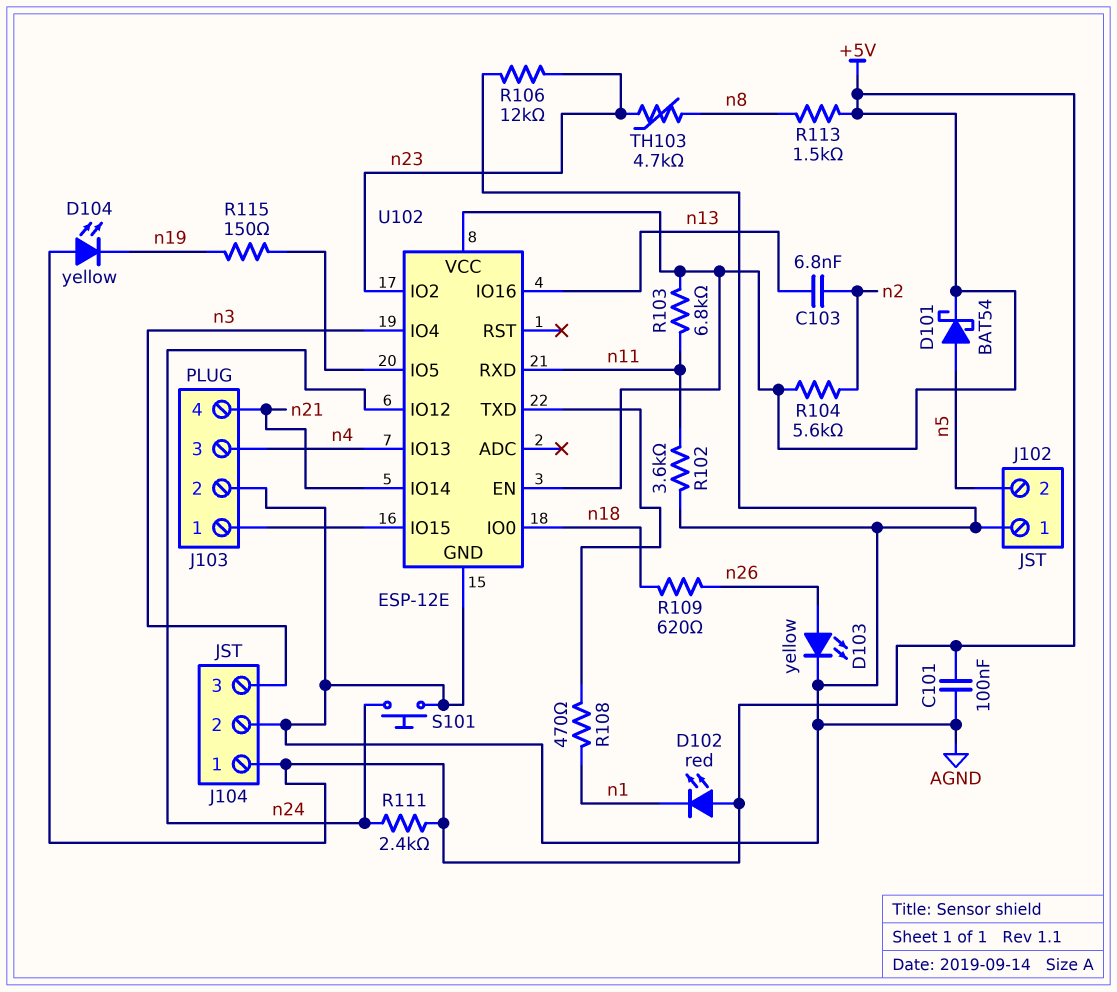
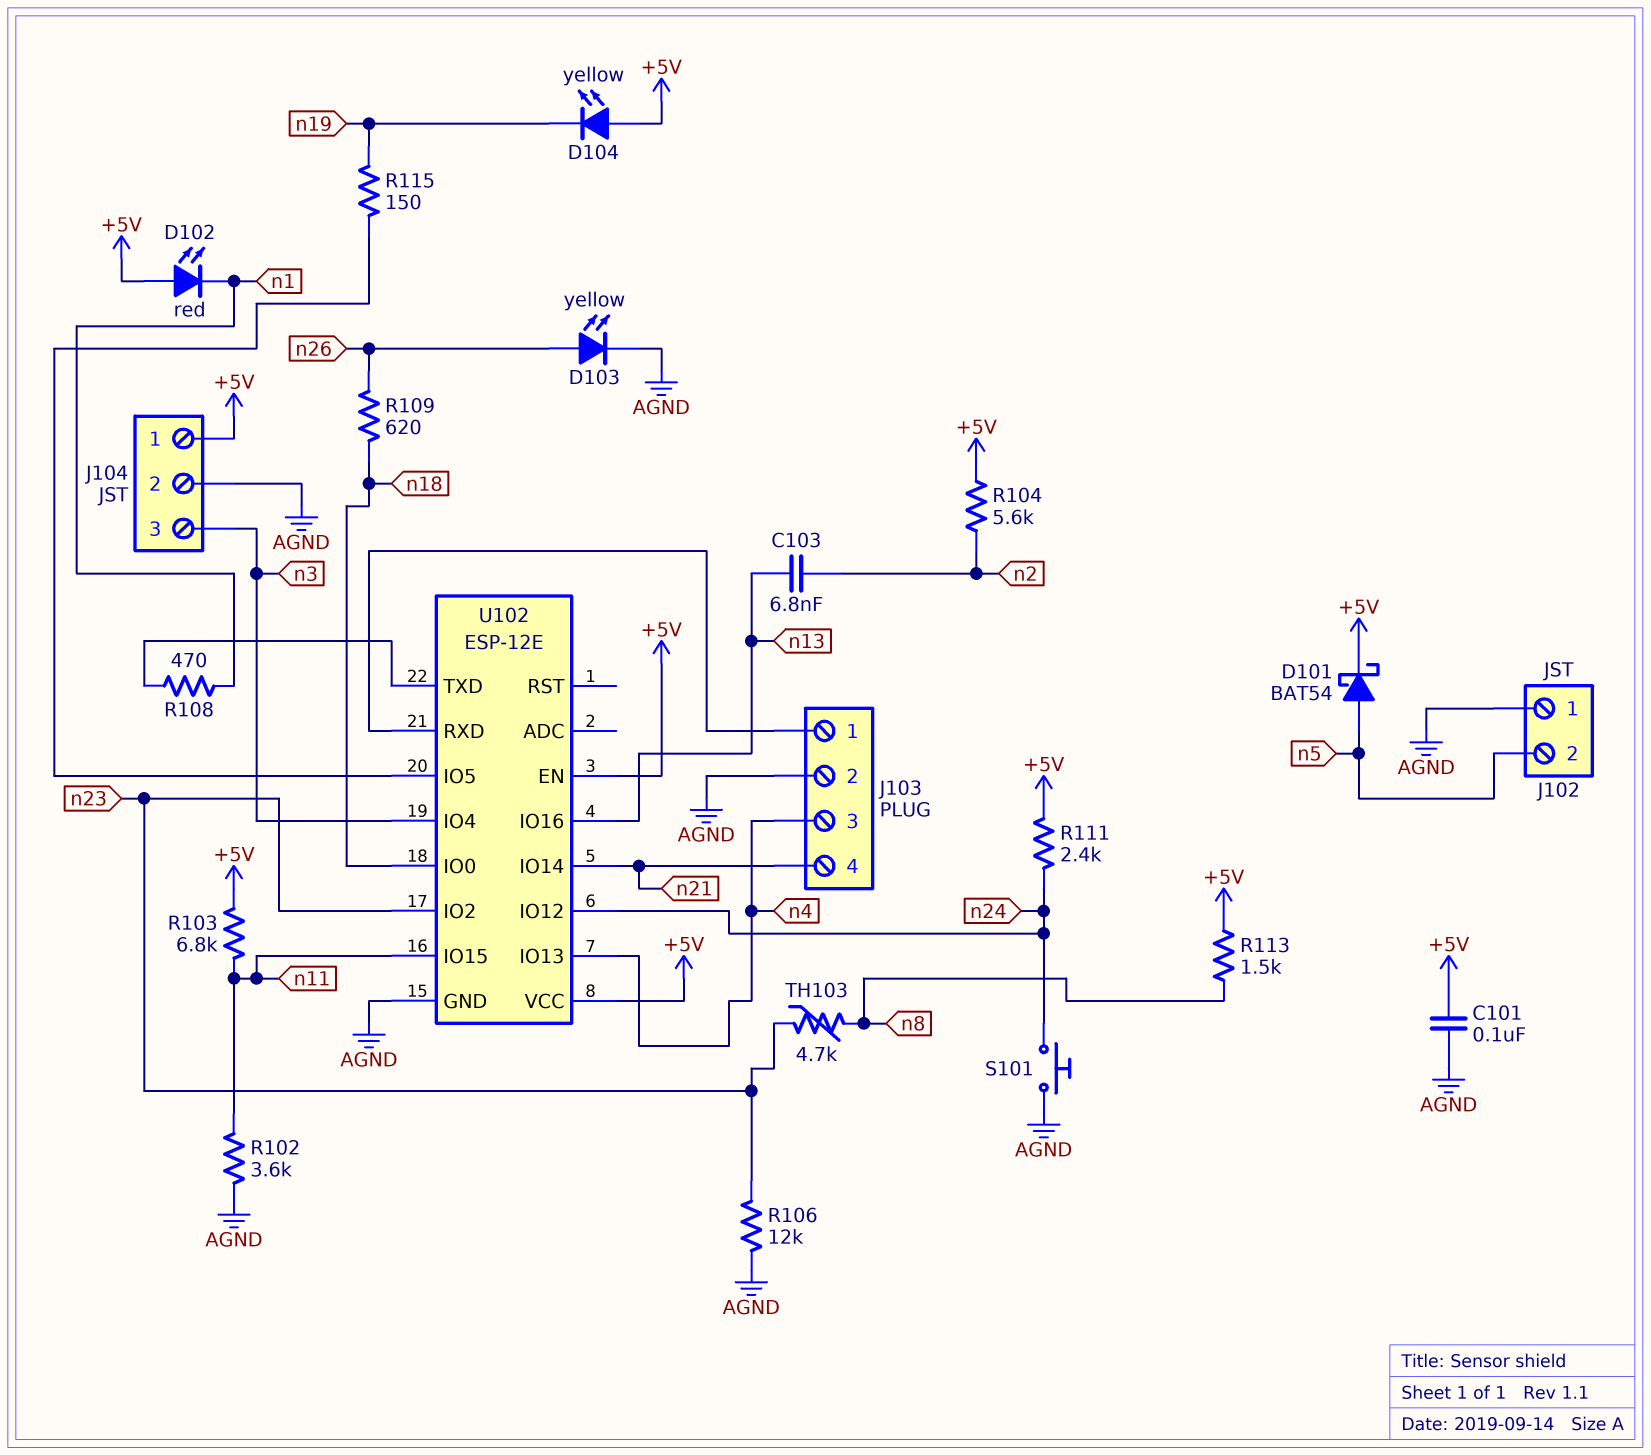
U102 pin IO15: J103/1 -> n11
U102 pin RXD: n11 -> J103/1

